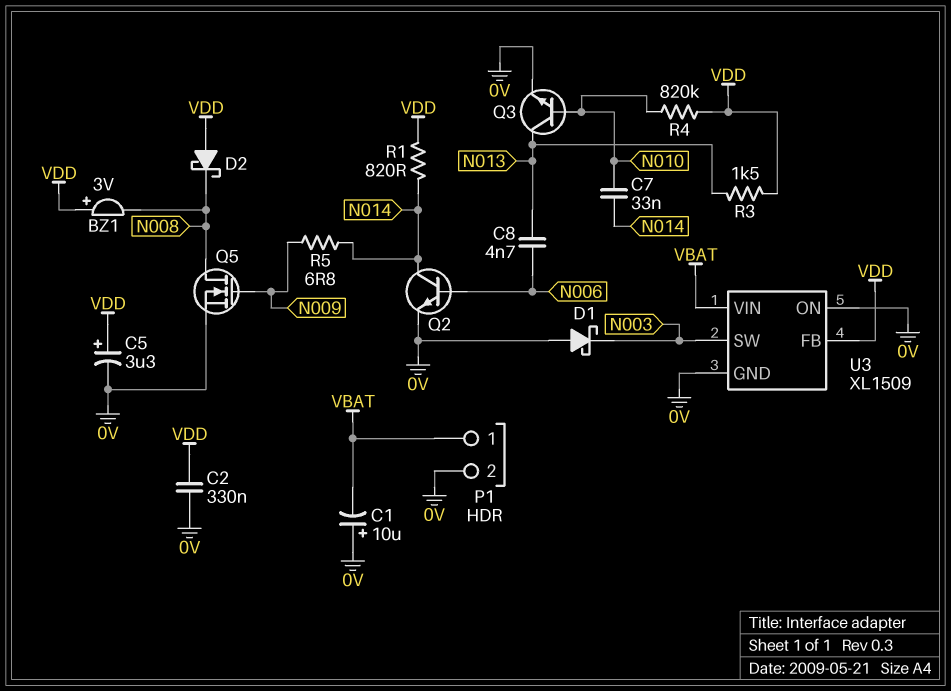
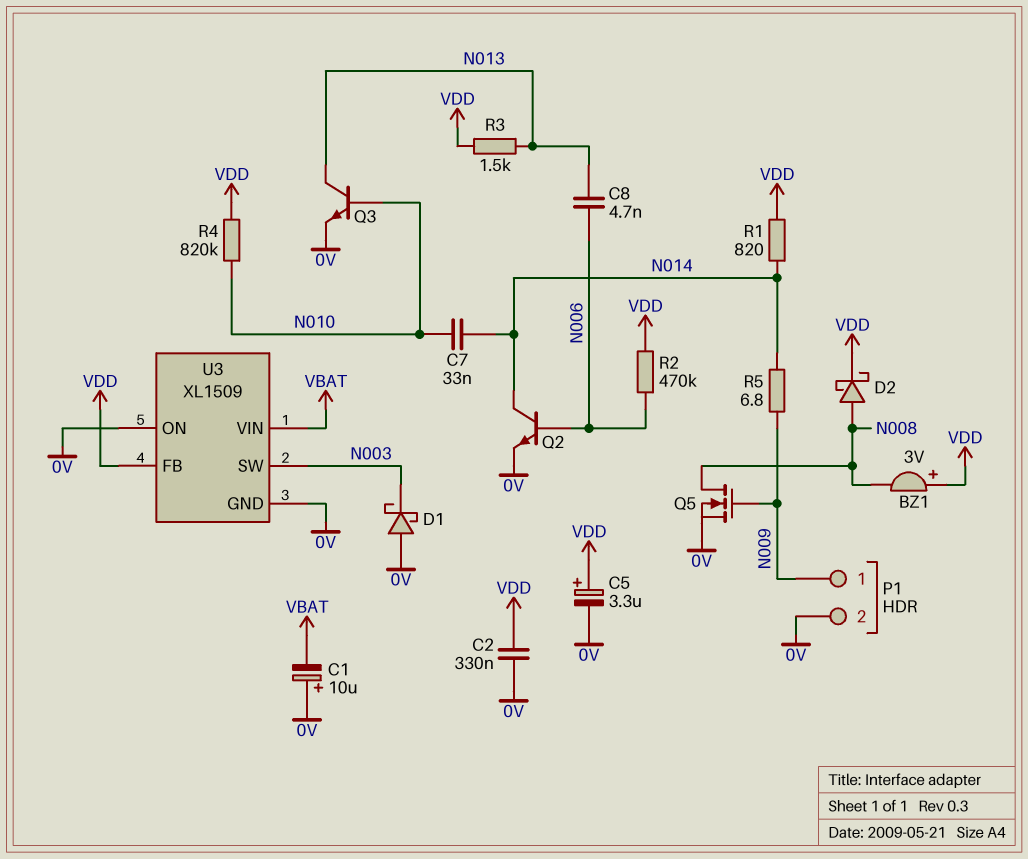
D2: schottky (A VDD, K N008) -> schottky (A N008, K VDD)
P1 pin 1: VBAT -> N009
R2: none -> 470k (N006, VDD)

